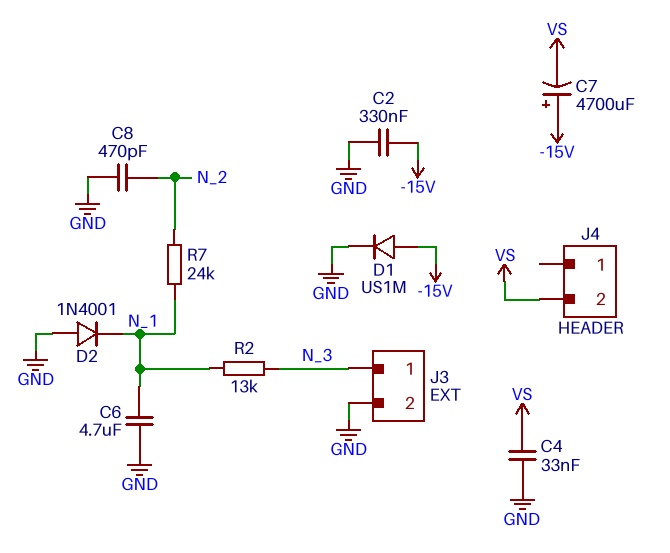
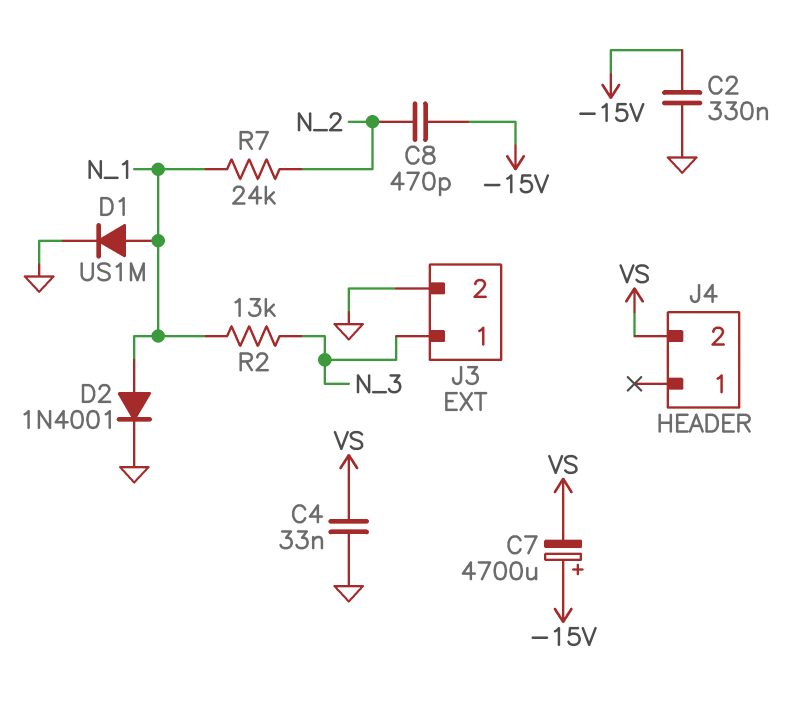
C6: 4.7uF (GND, N_1) -> none
C8: 470pF (GND, N_2) -> 470pF (-15V, N_2)
D1: diode US1M (A -15V, K GND) -> diode US1M (A N_1, K GND)
D2: diode 1N4001 (A GND, K N_1) -> diode 1N4001 (A N_1, K GND)

